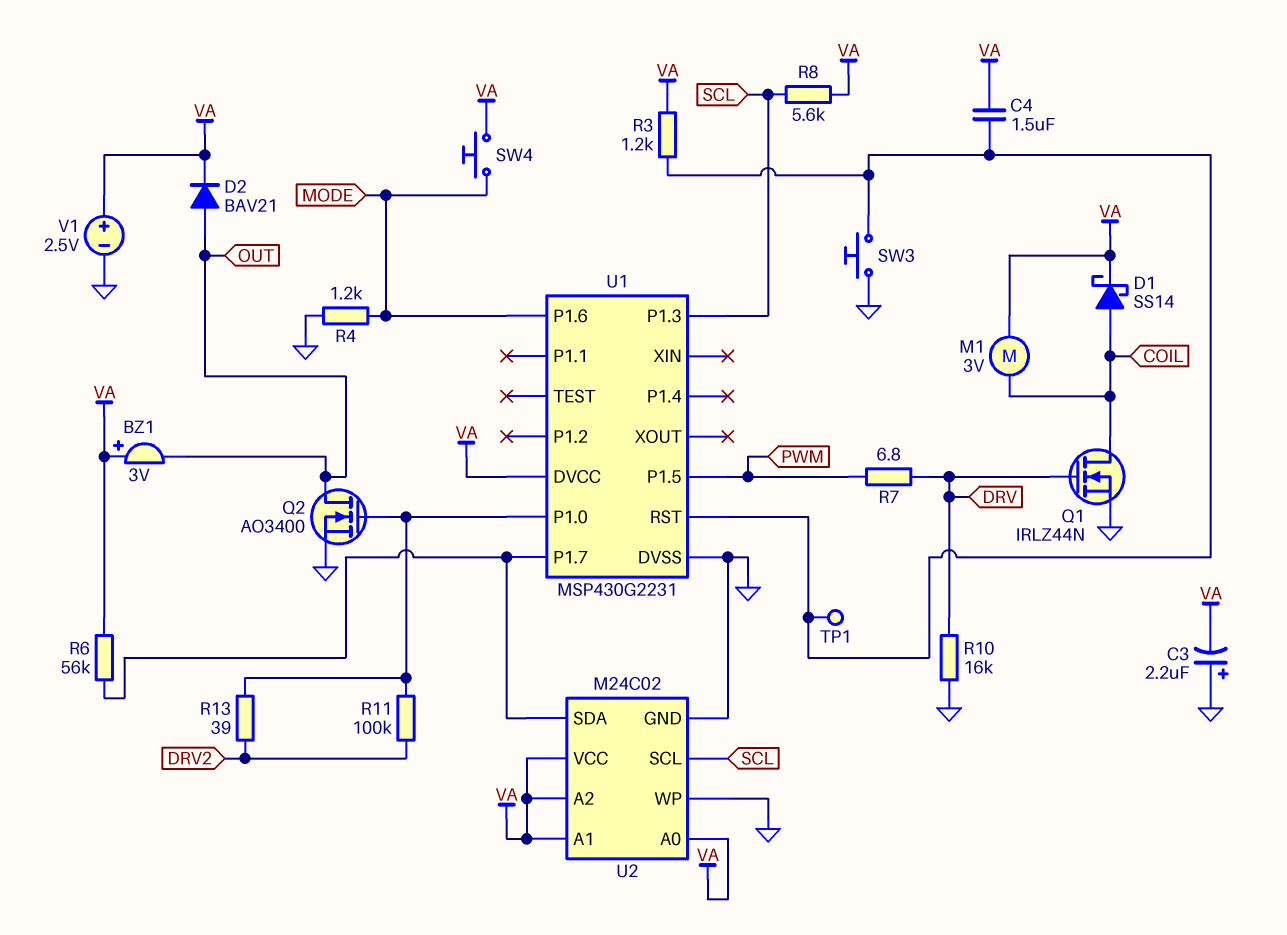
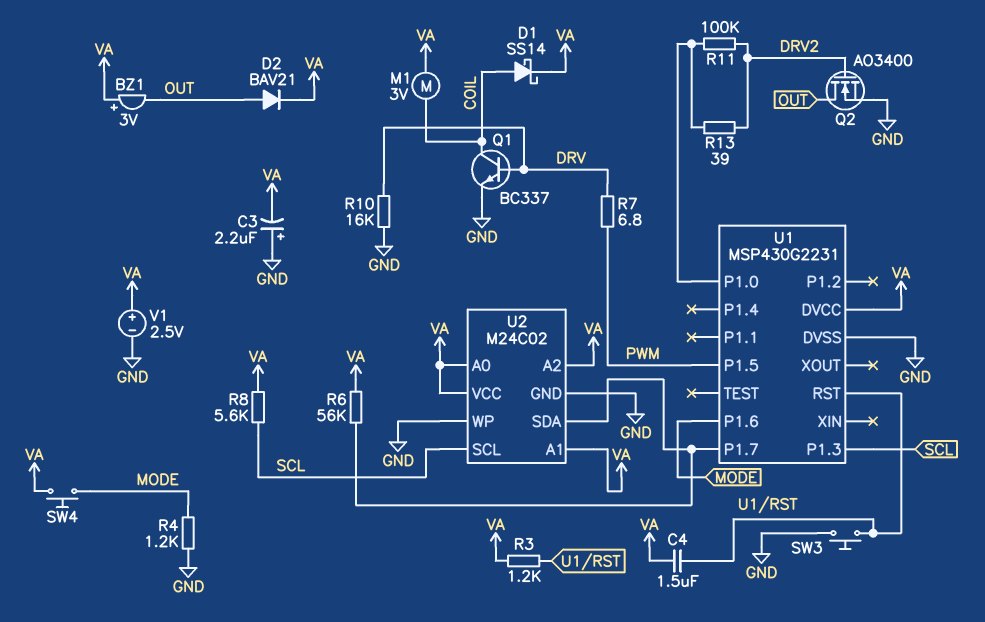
Q1: NMOS IRLZ44N (G DRV, D COIL, S GND) -> NPN BC337 (B DRV, C COIL, E GND)
Q2: NMOS AO3400 (G U1/P1.0, D OUT, S GND) -> NMOS AO3400 (G DRV2, D OUT, S GND)
TP1: test point (U1/RST) -> none

